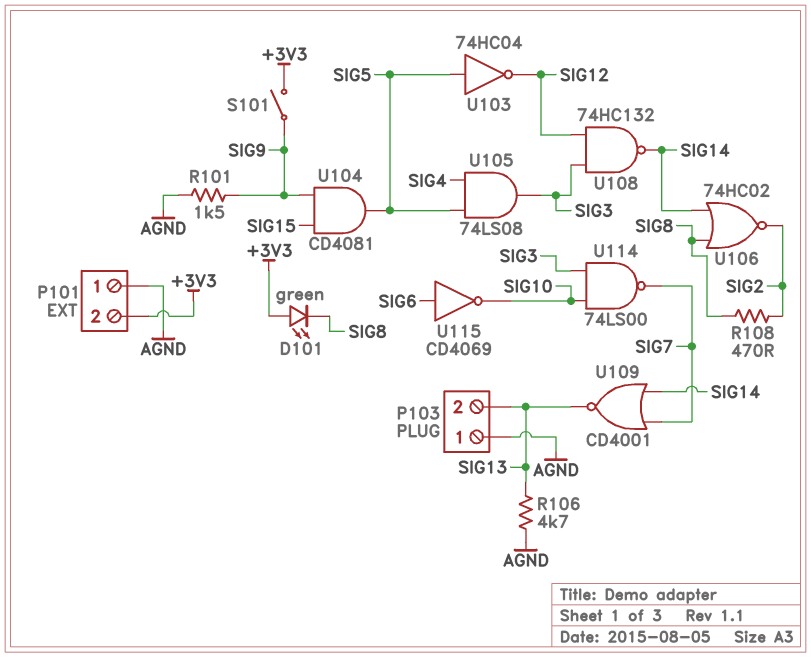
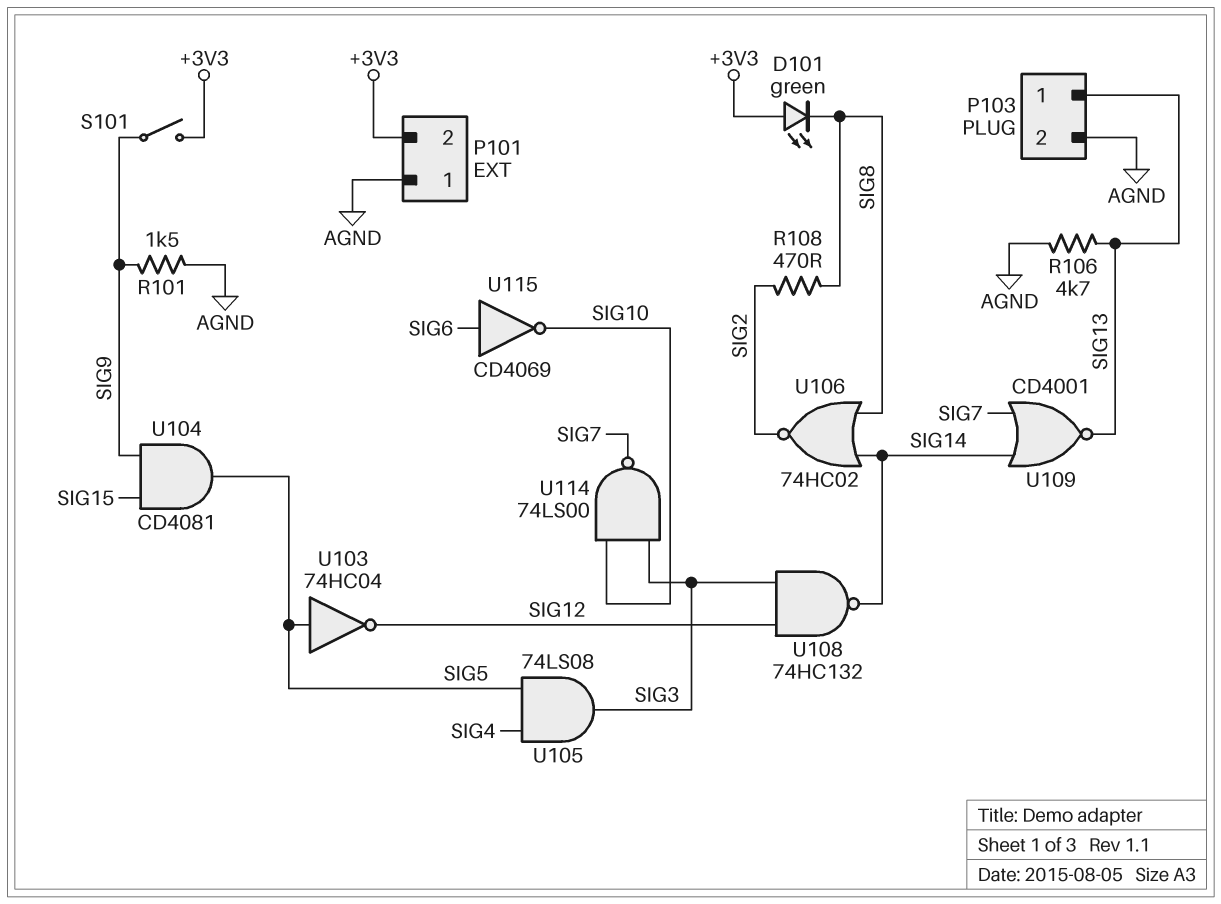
P103 pin 1: AGND -> SIG13
P103 pin 2: SIG13 -> AGND

